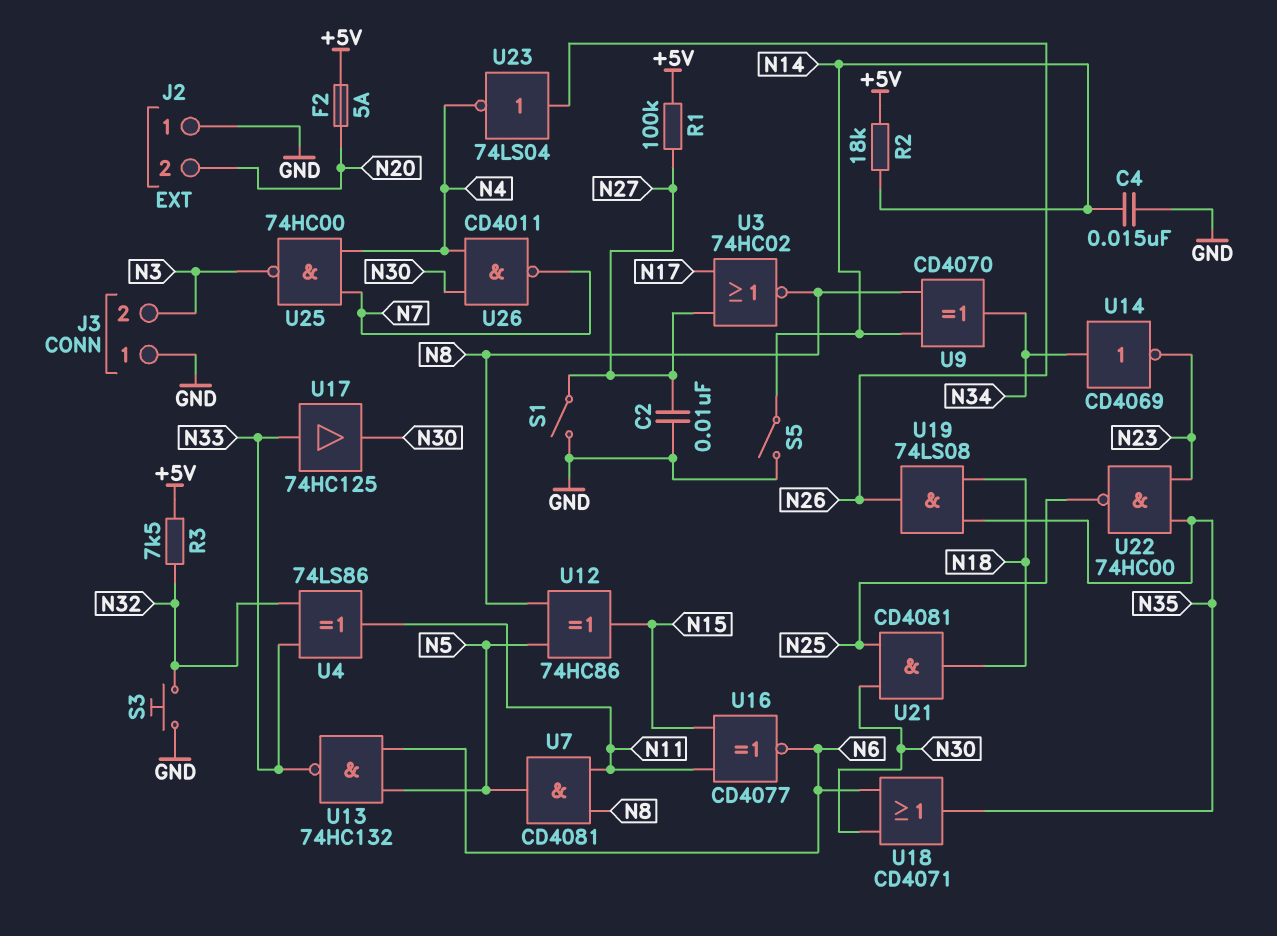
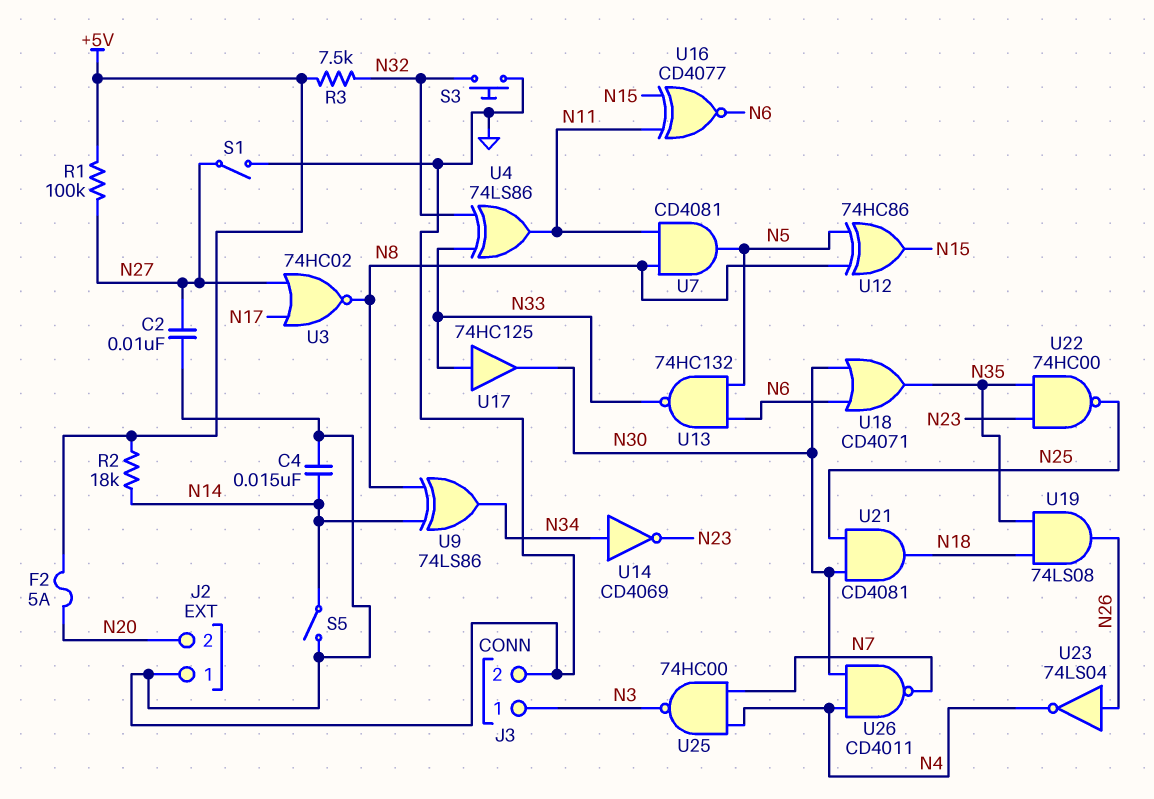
J3 pin 1: GND -> N3
J3 pin 2: N3 -> GND
U9: XOR CD4070 (in N8, in N14, out N34) -> XOR 74LS86 (in N8, in N14, out N34)

